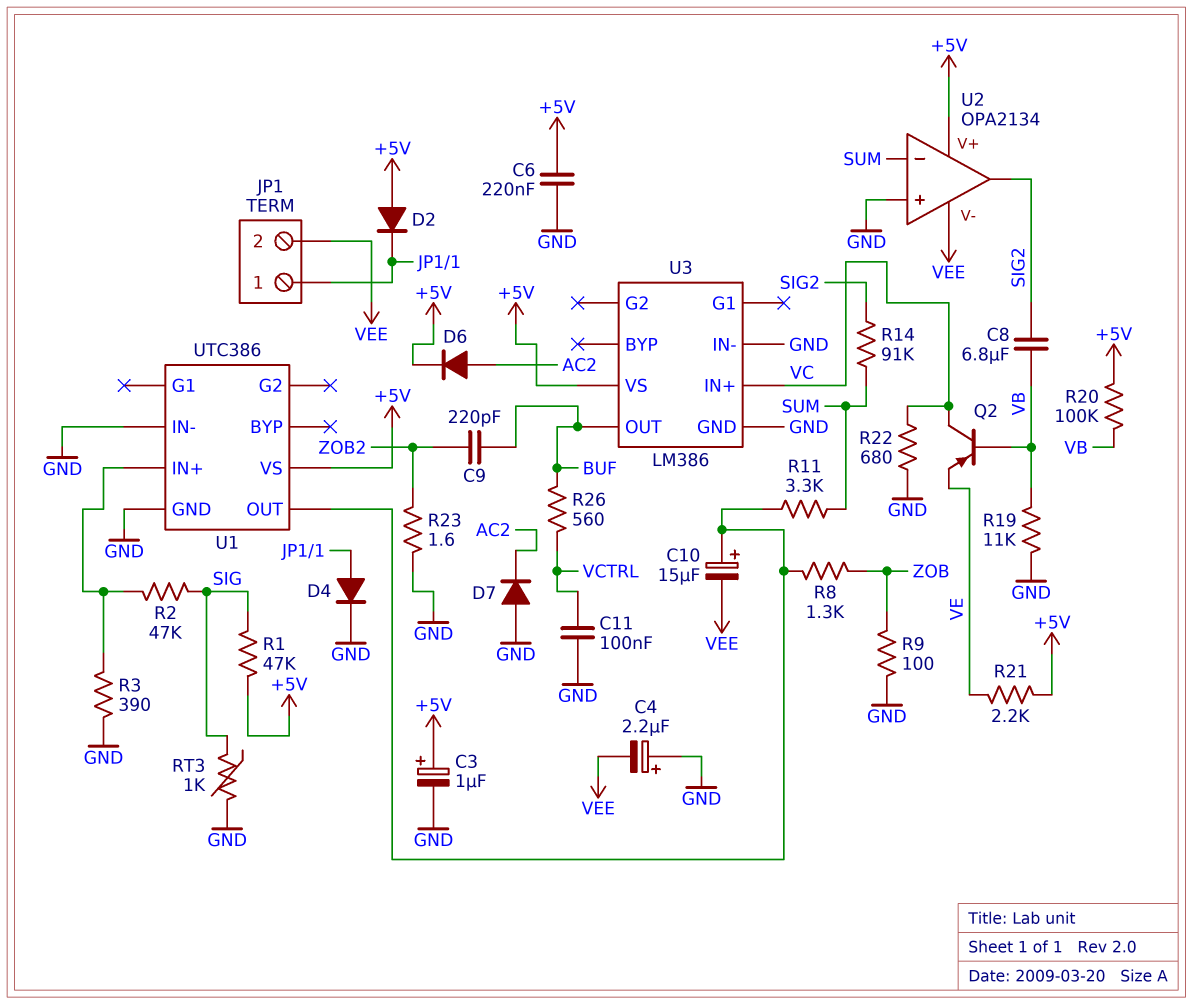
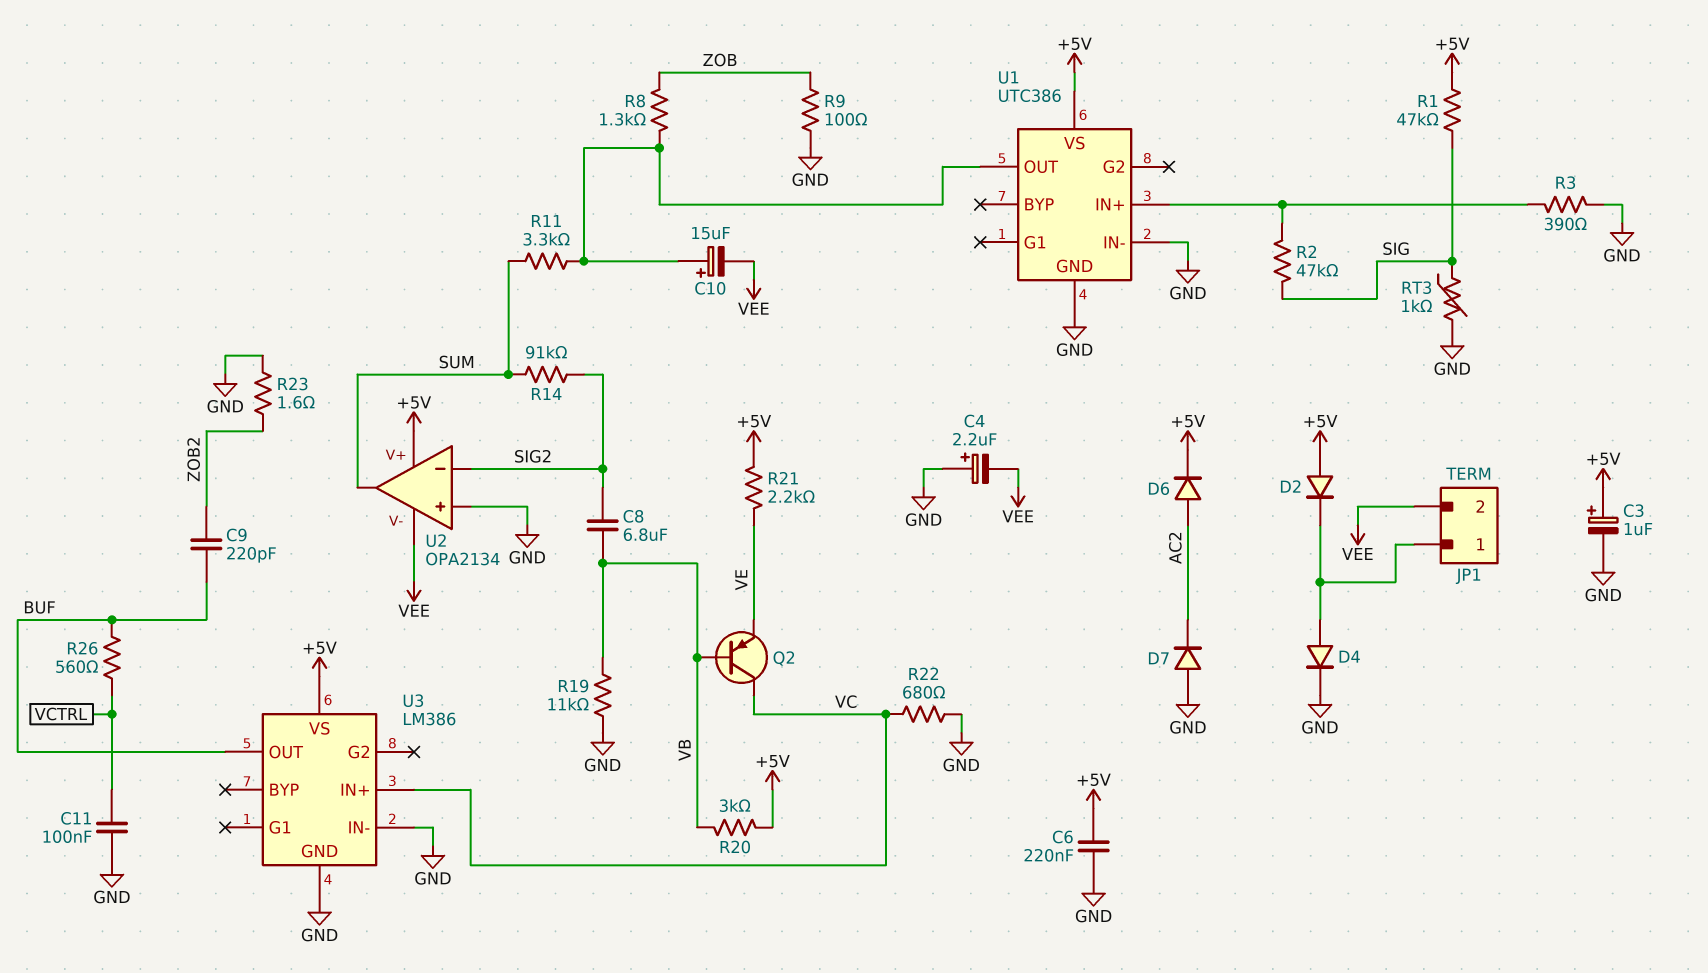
R20: 100k (+5V, VB) -> 3k (+5V, VB)
U2 pin in-: SUM -> SIG2
U2 pin out: SIG2 -> SUM

